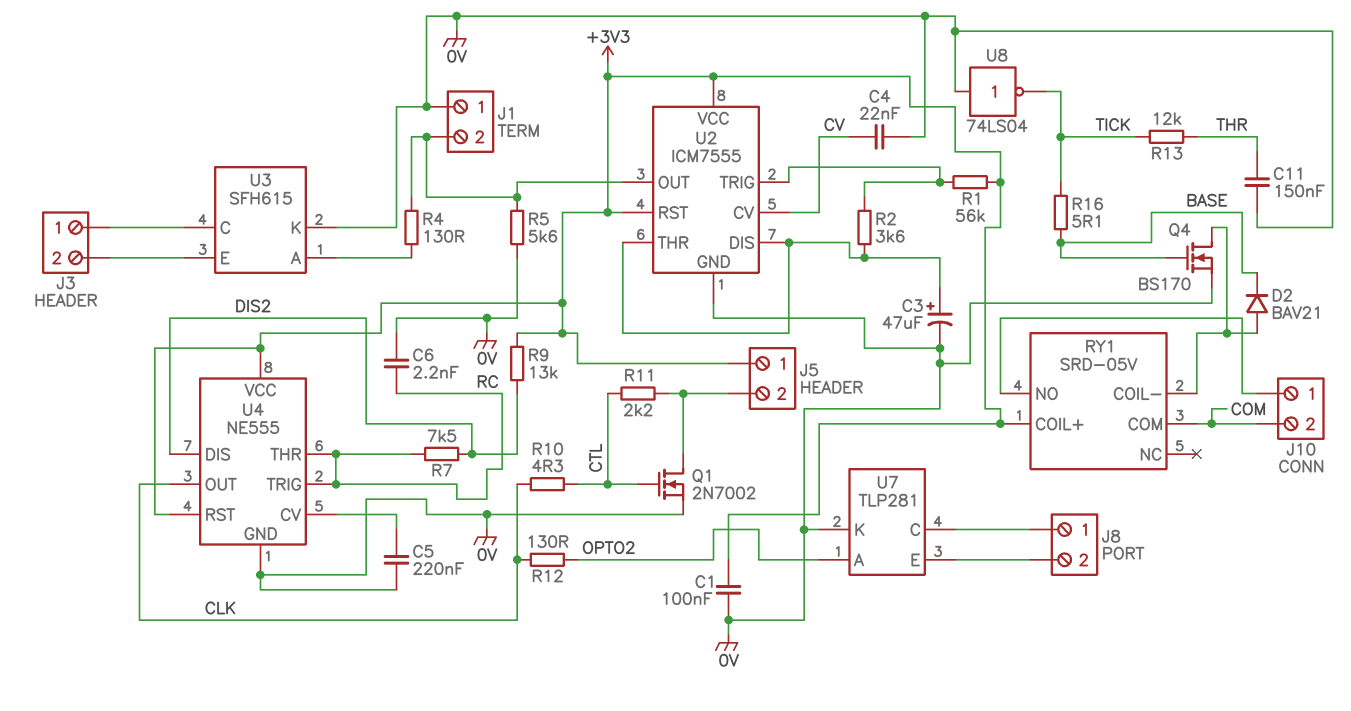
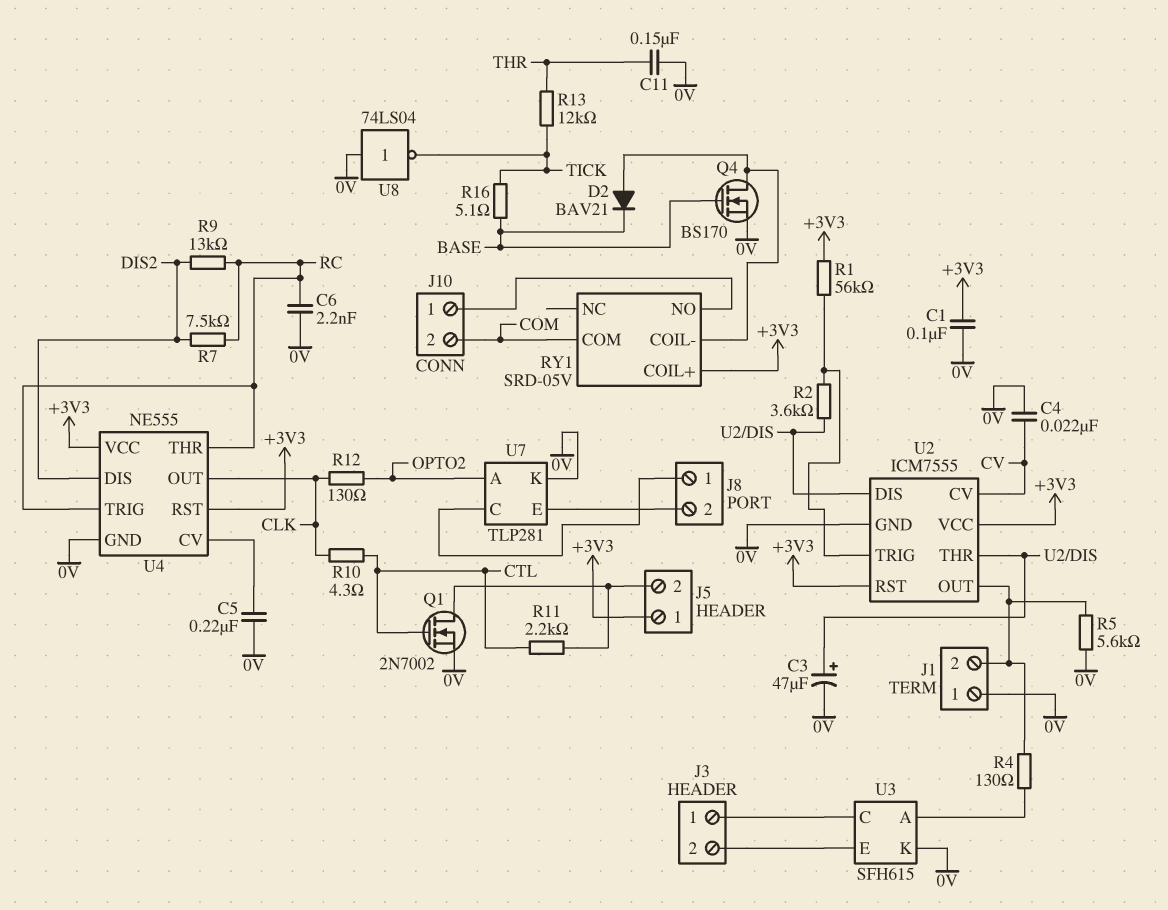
R9: 13k (+3V3, DIS2) -> 13k (DIS2, RC)

